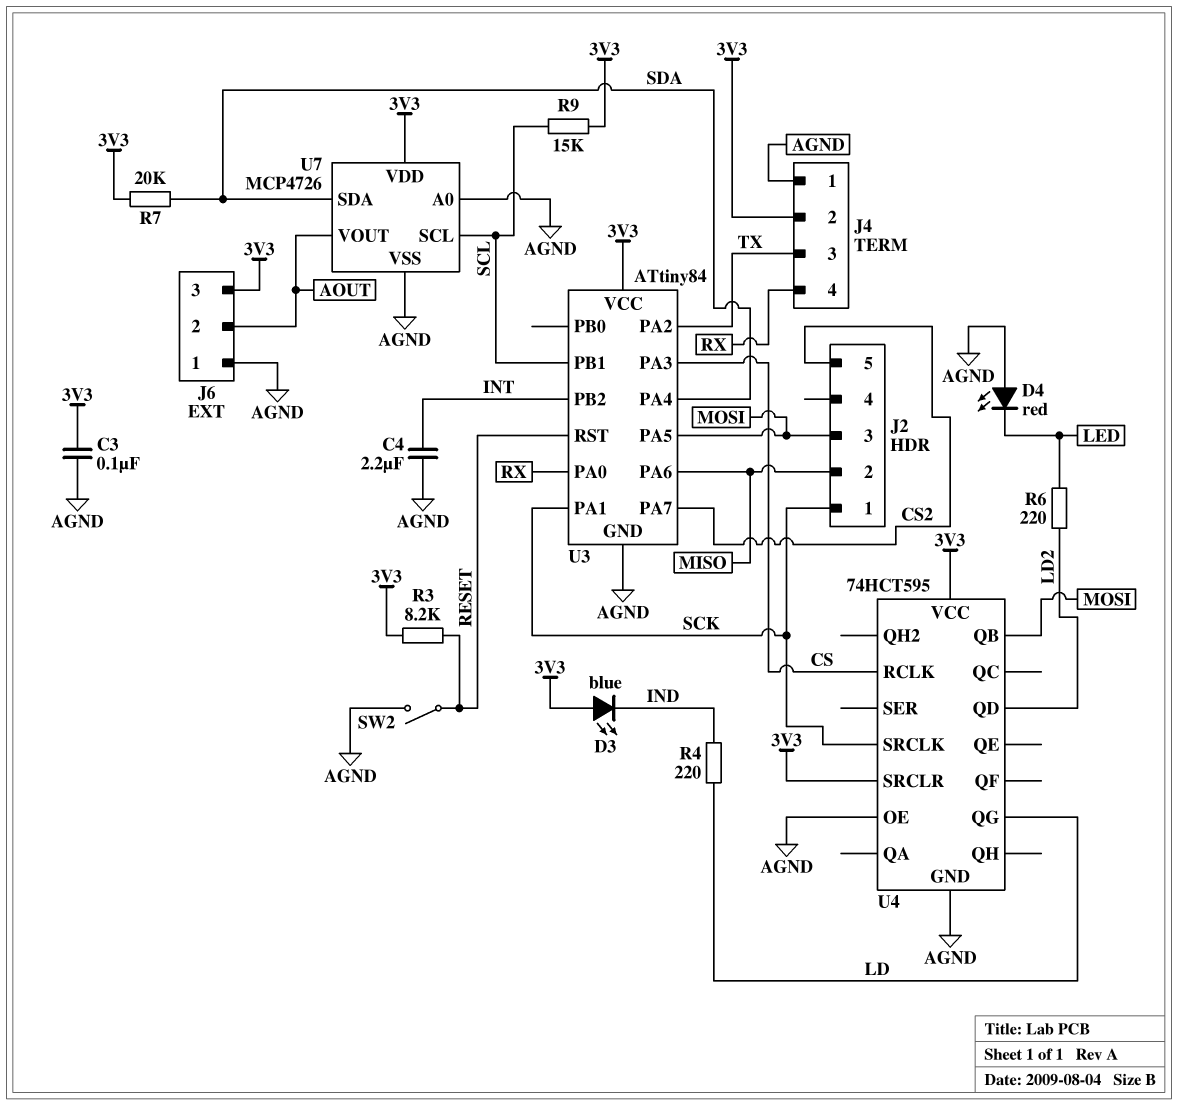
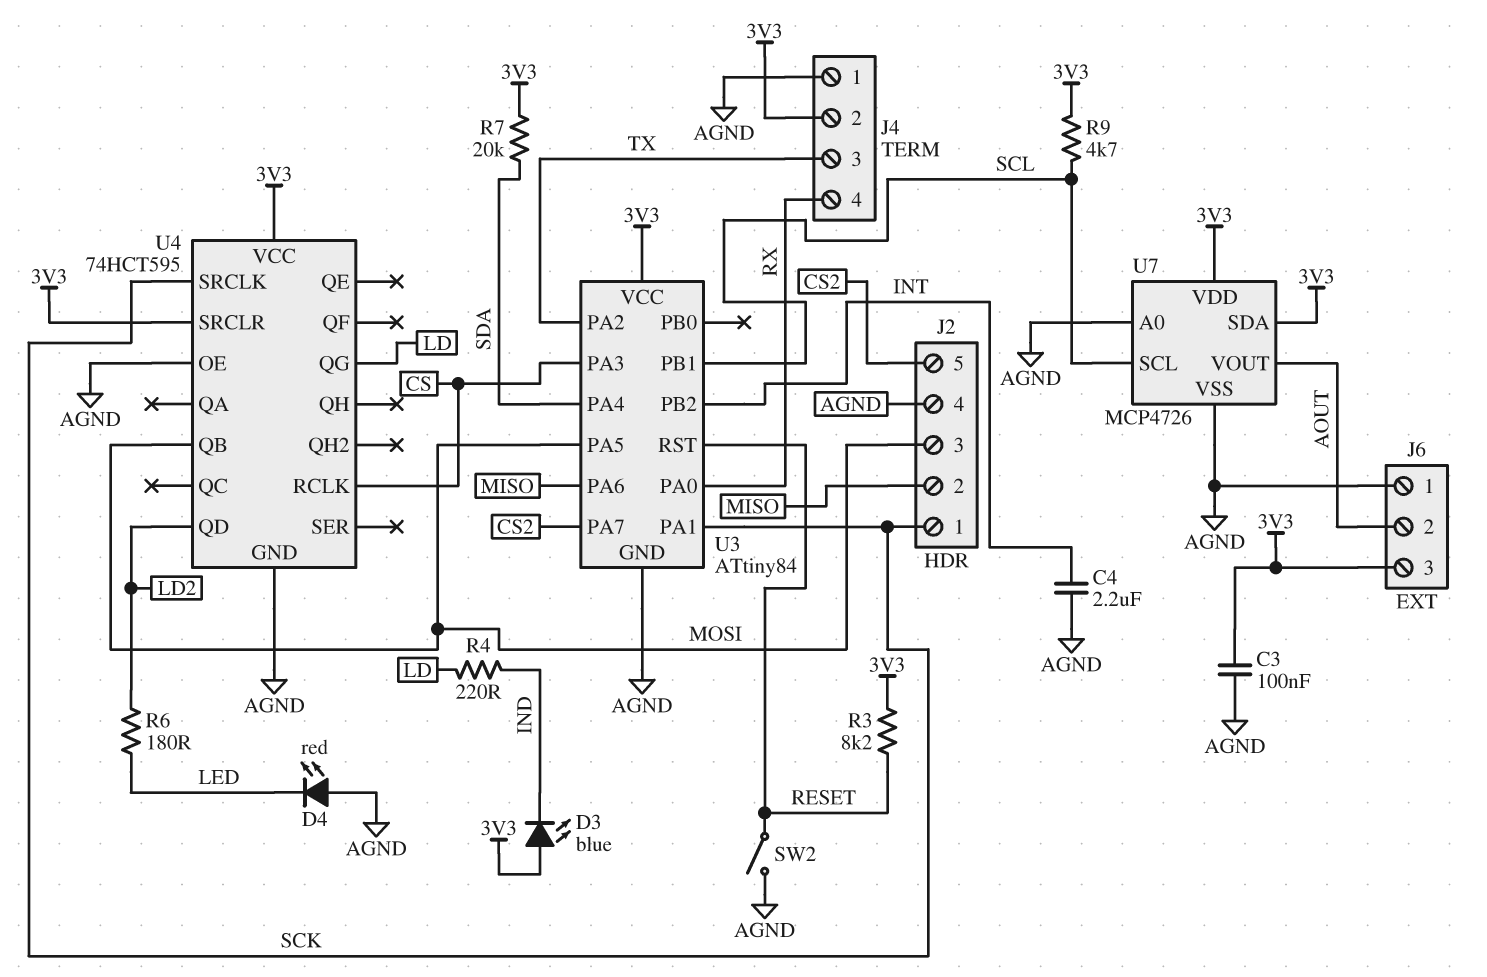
J2 pin 4: none -> AGND
R6: 220 (LD2, LED) -> 180 (LD2, LED)
R9: 15k (3V3, SCL) -> 4.7k (3V3, SCL)
U7 pin SDA: SDA -> 3V3

